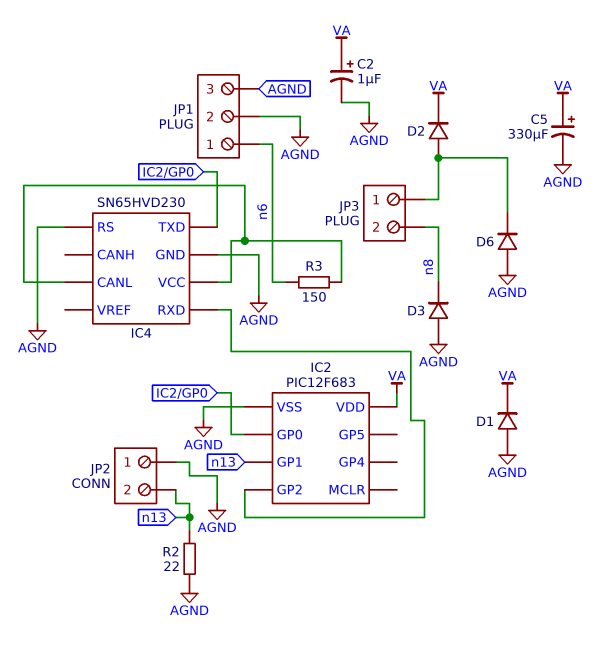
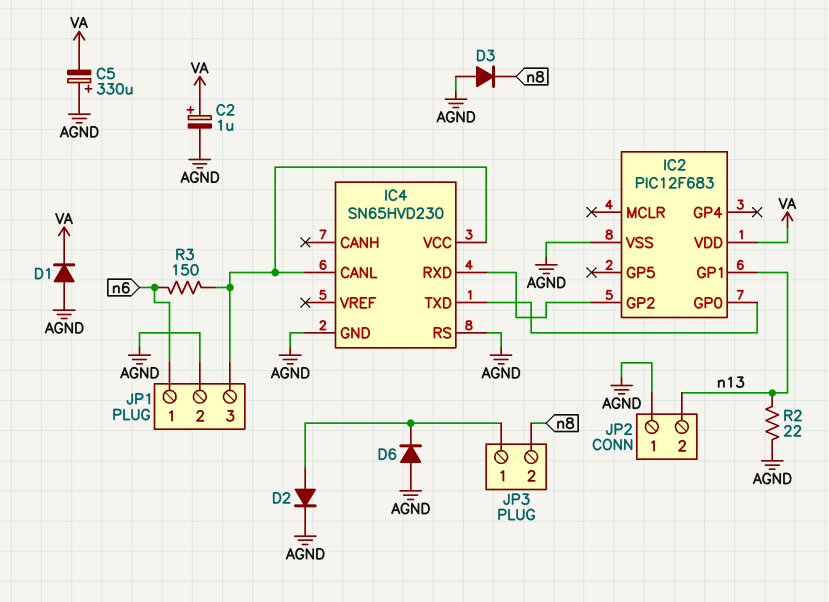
C5: 330uF (plus VA, minus AGND) -> 330uF (plus AGND, minus VA)
D2: diode (A JP3/1, K VA) -> diode (A JP3/1, K AGND)
JP1 pin 3: AGND -> IC4/CANL

